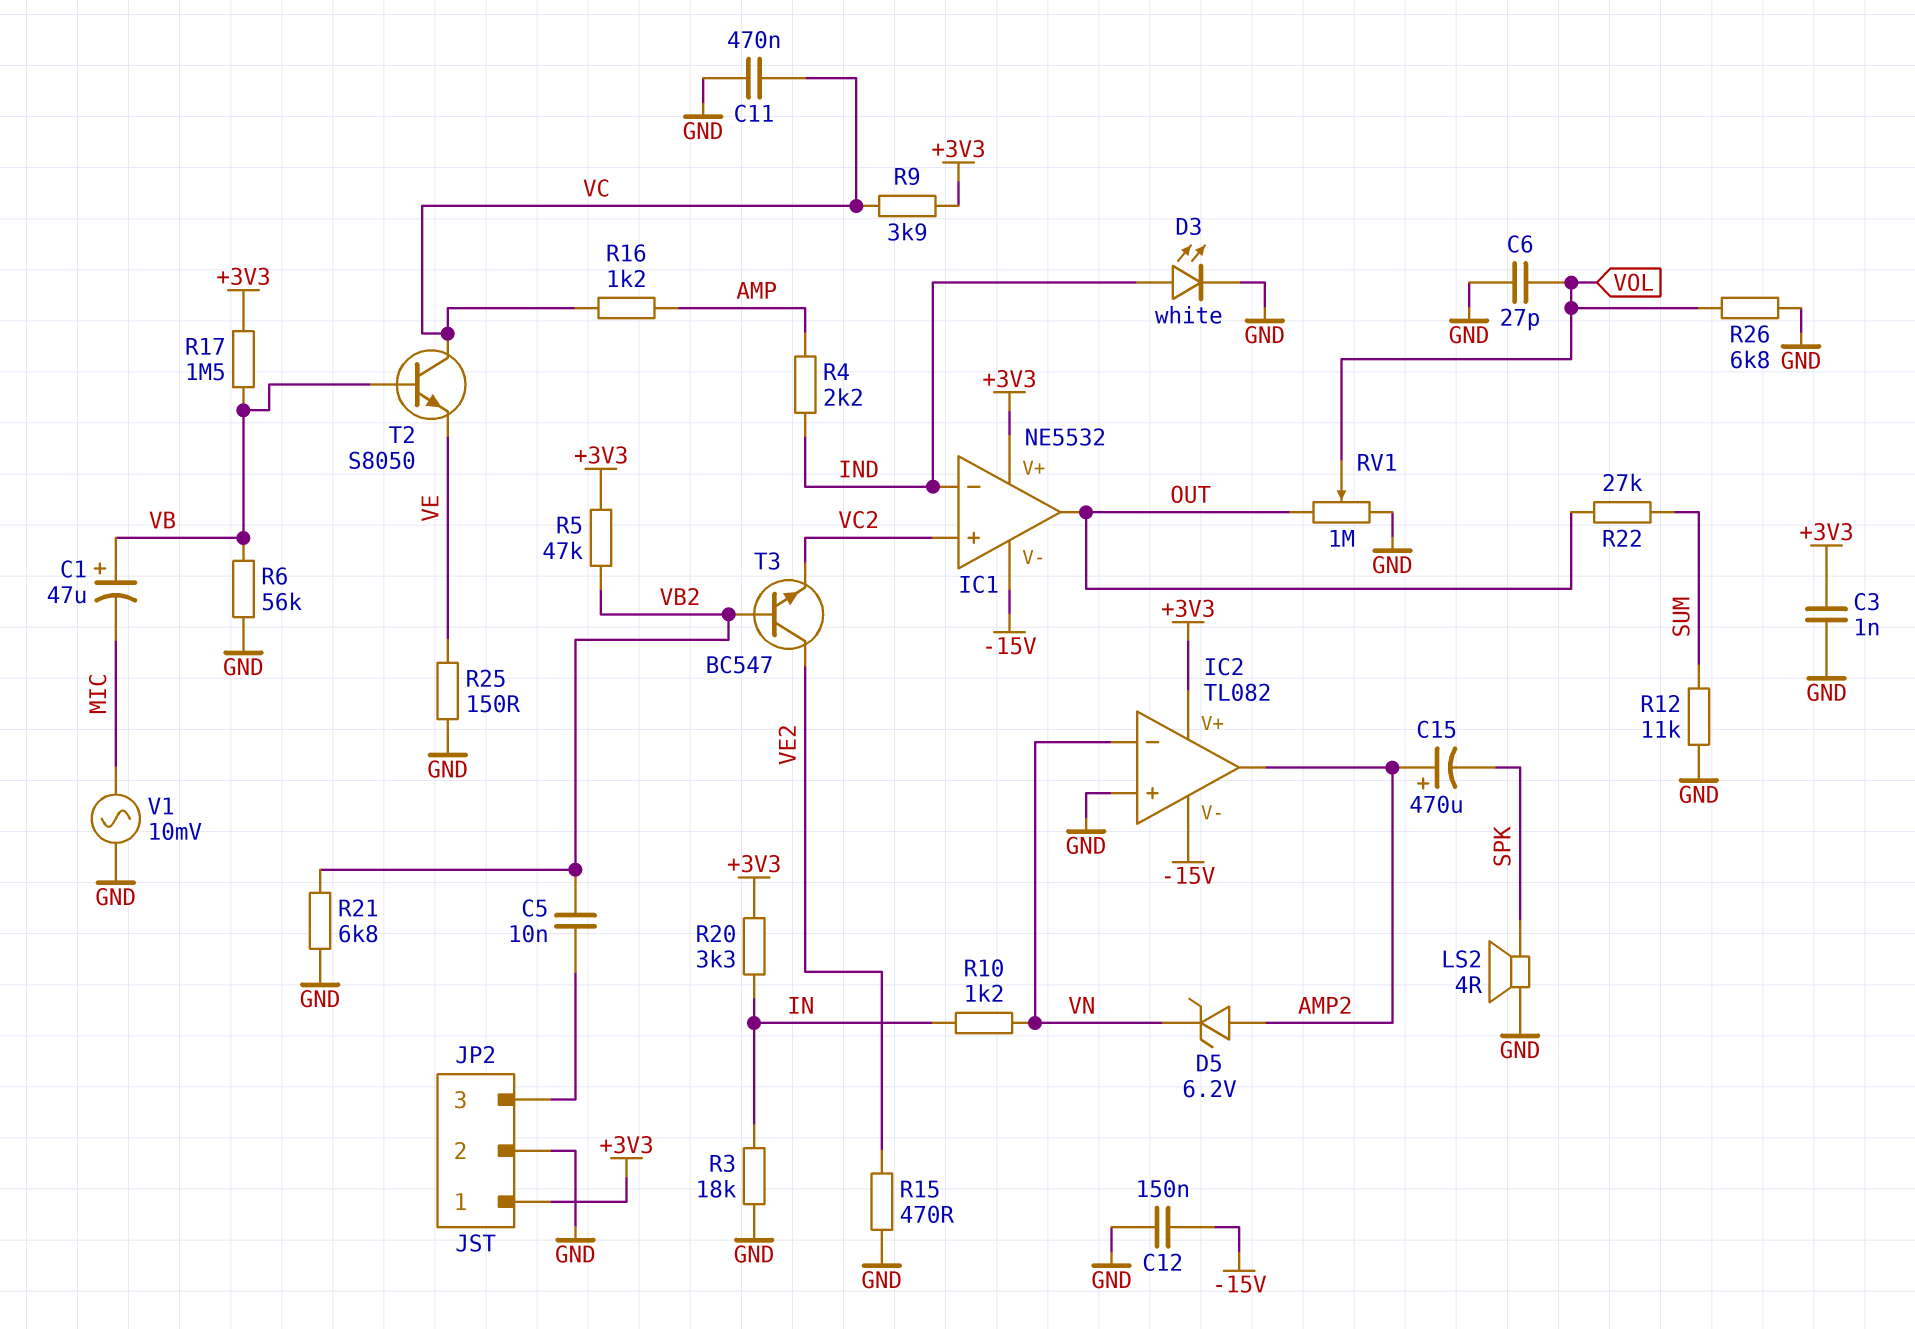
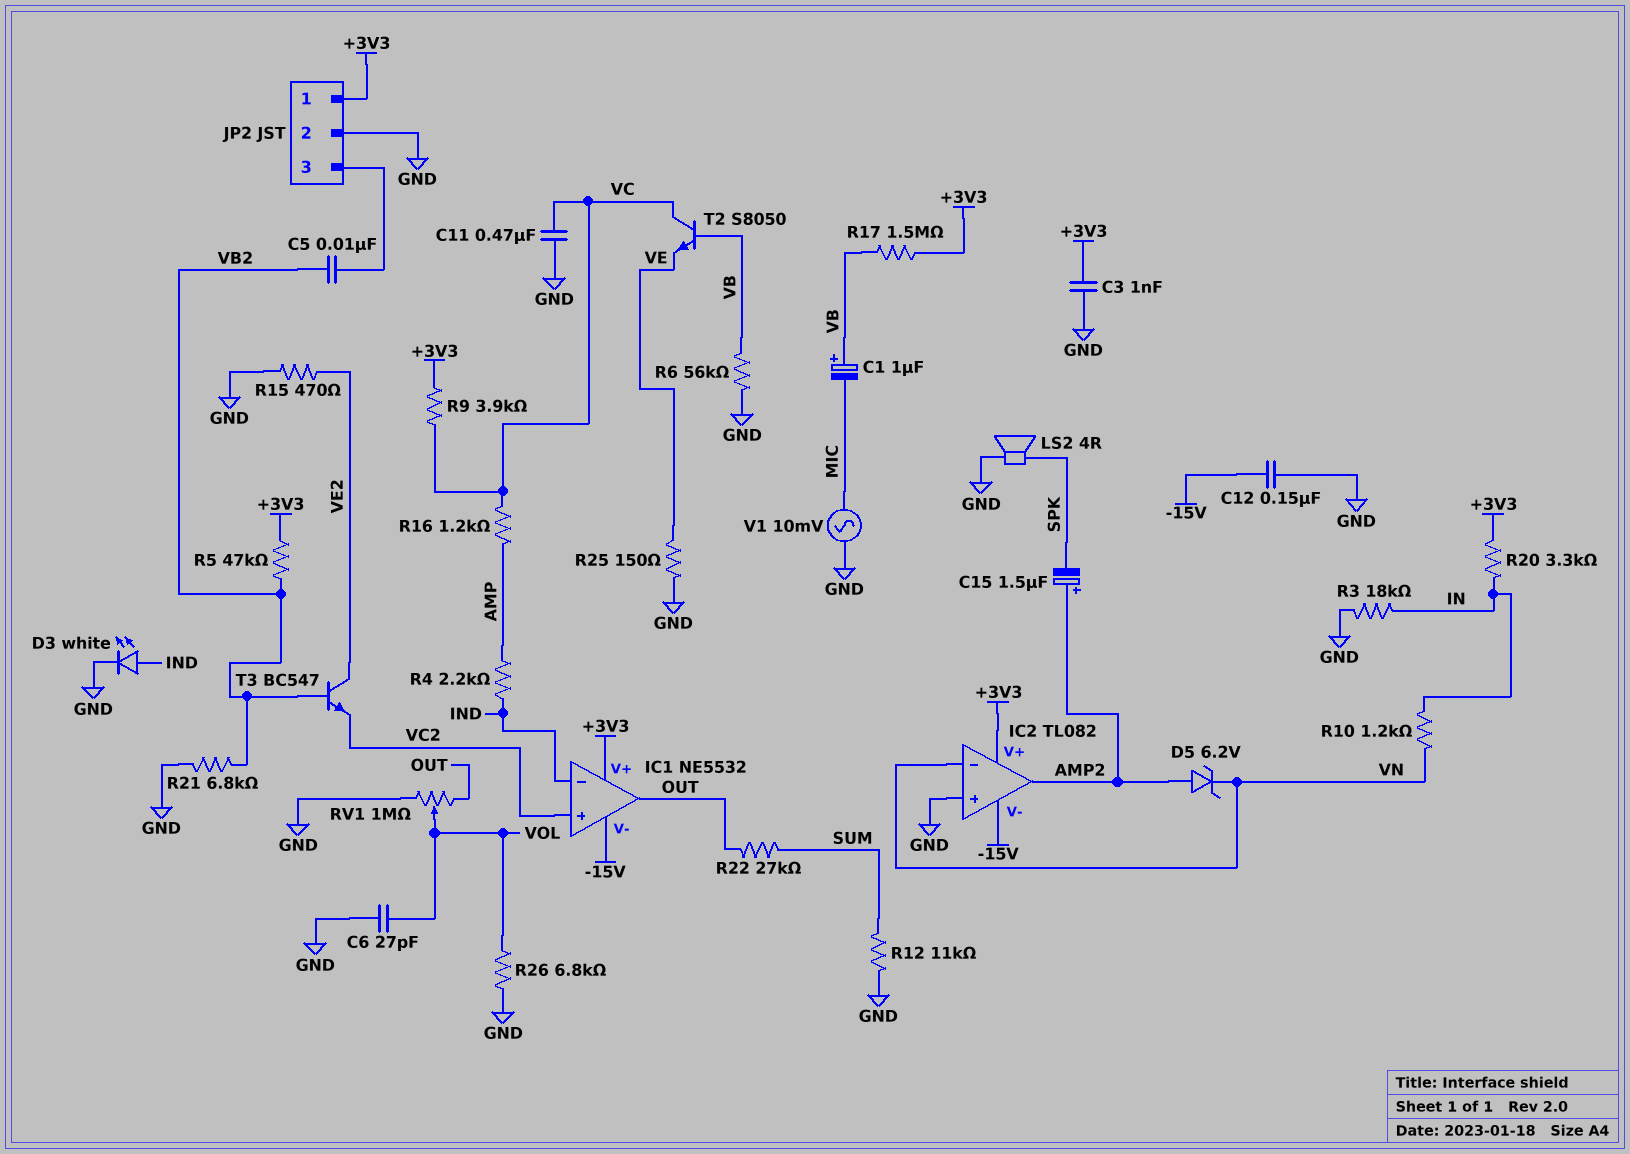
C1: 47uF (plus VB, minus MIC) -> 1uF (plus VB, minus MIC)
C15: 470uF (plus AMP2, minus SPK) -> 1.5uF (plus AMP2, minus SPK)

